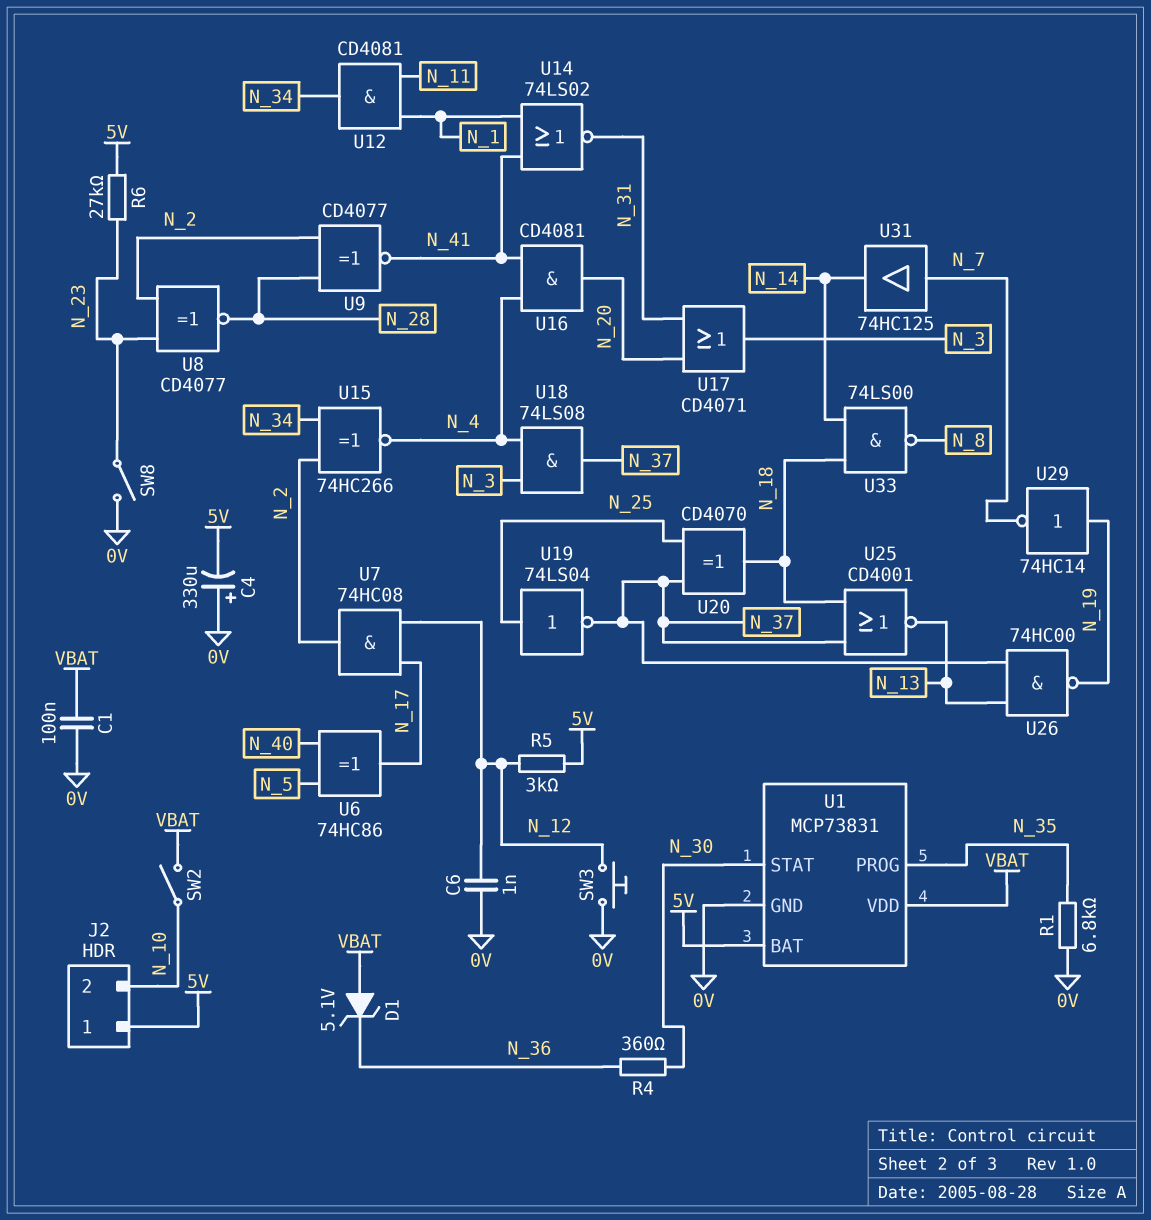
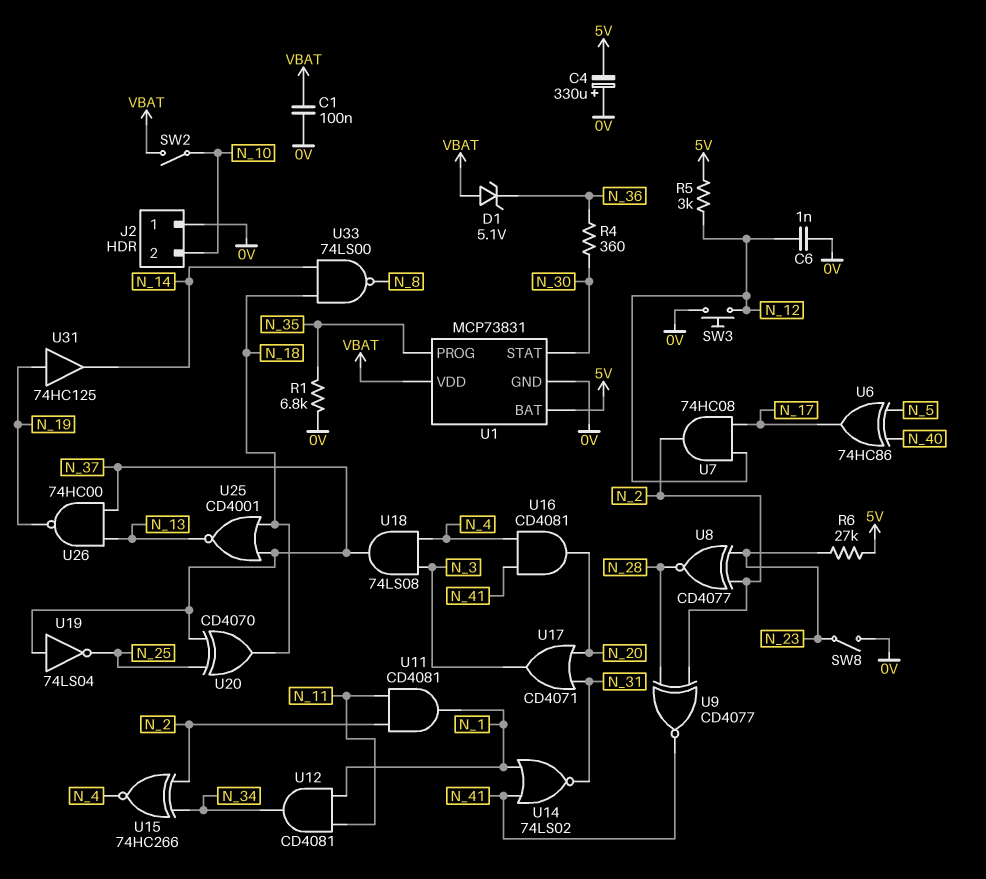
J2 pin 1: 5V -> 0V
U11: none -> AND CD4081 (in N_2, in N_11, out N_1)
U19: NOT 74LS04 (in N_25, out N_37) -> NOT 74LS04 (in N_37, out N_25)
U29: NOT 74HC14 (in N_19, out N_7) -> none
U31: buffer 74HC125 (in N_7, out N_14) -> buffer 74HC125 (in N_19, out N_14)

